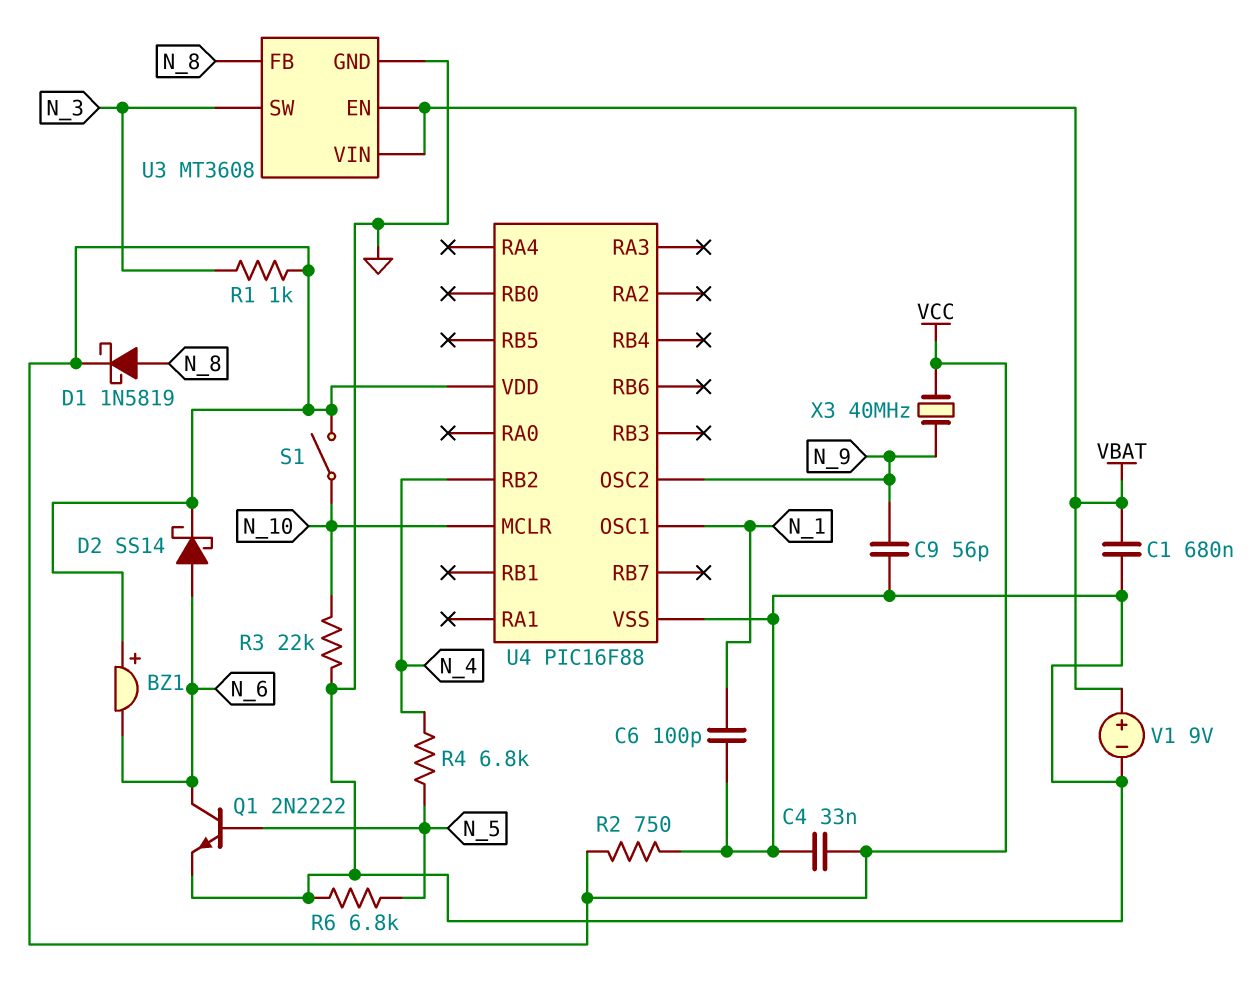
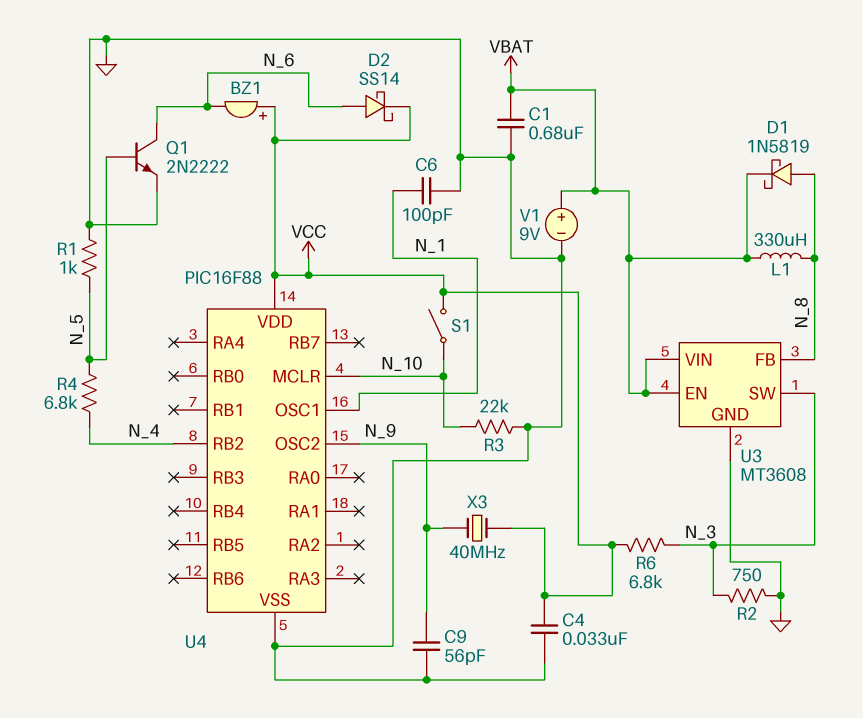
D1: schottky 1N5819 (A N_8, K VCC) -> schottky 1N5819 (A N_8, K VBAT)
L1: none -> 330uH (N_8, VBAT)
R1: 1k (N_3, VCC) -> 1k (GND, N_5)
R2: 750 (GND, VCC) -> 750 (GND, N_3)
R6: 6.8k (GND, N_5) -> 6.8k (N_3, VCC)

